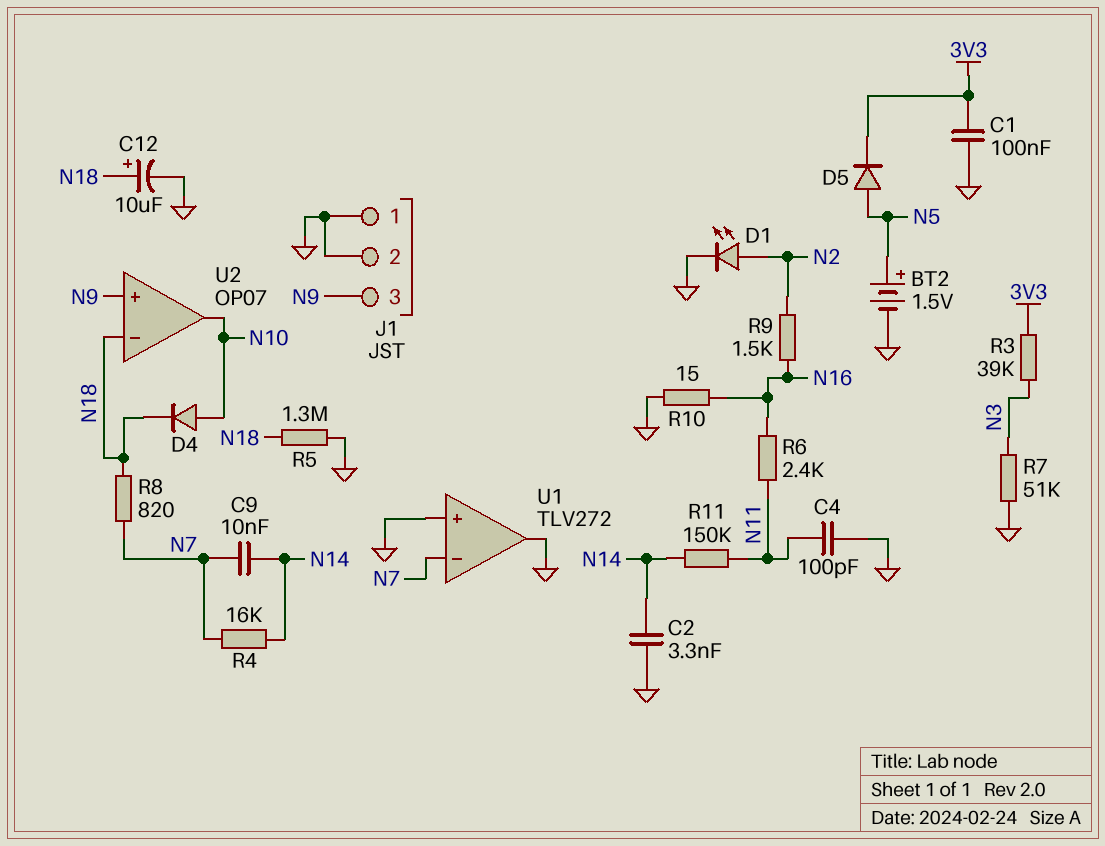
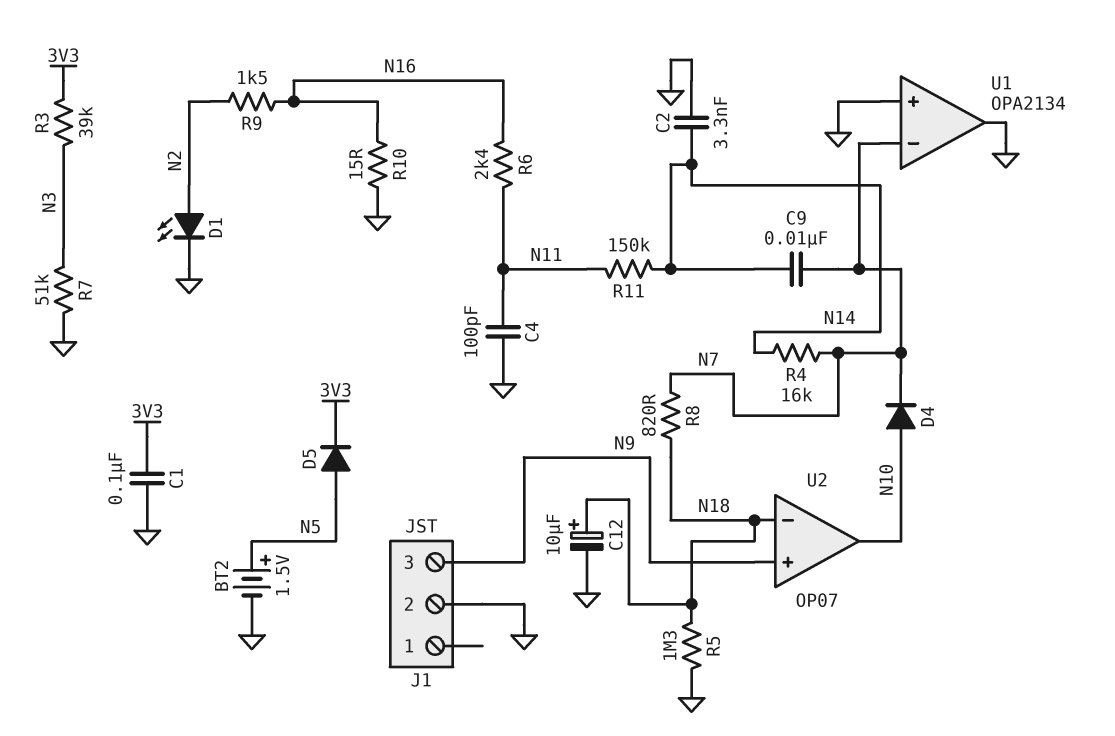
D4: diode (A N10, K N18) -> diode (A N10, K N7)
J1 pin 1: GND -> none
U1: TLV272 -> OPA2134

